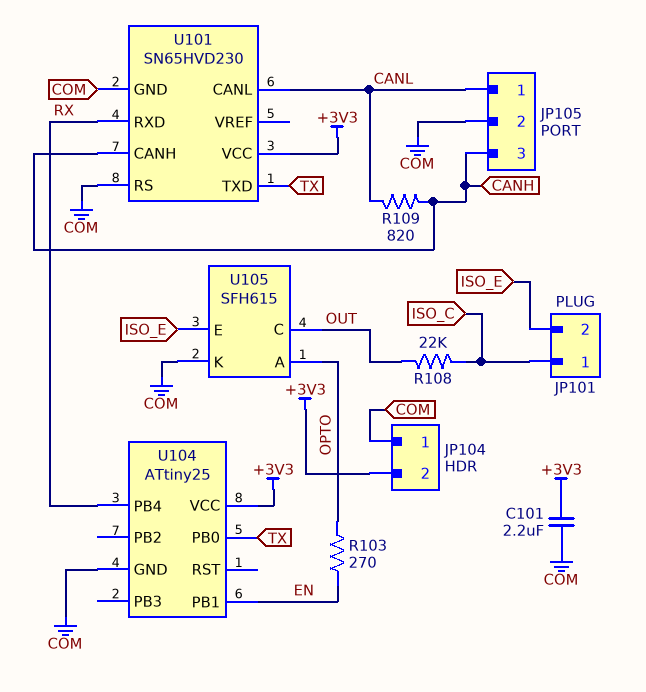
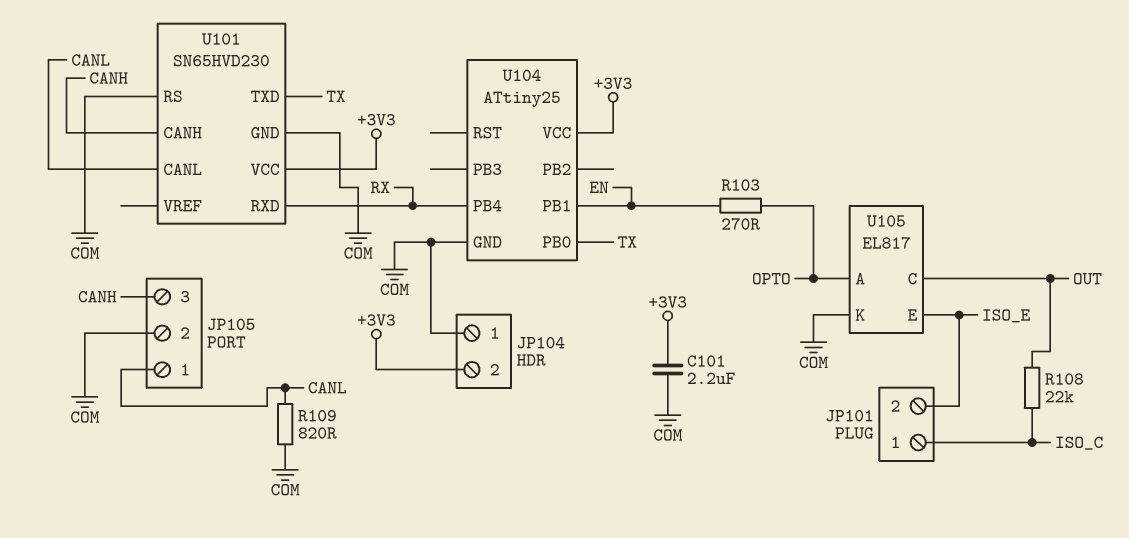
R109: 820 (CANH, CANL) -> 820 (CANL, COM)
U105: SFH615 -> EL817

